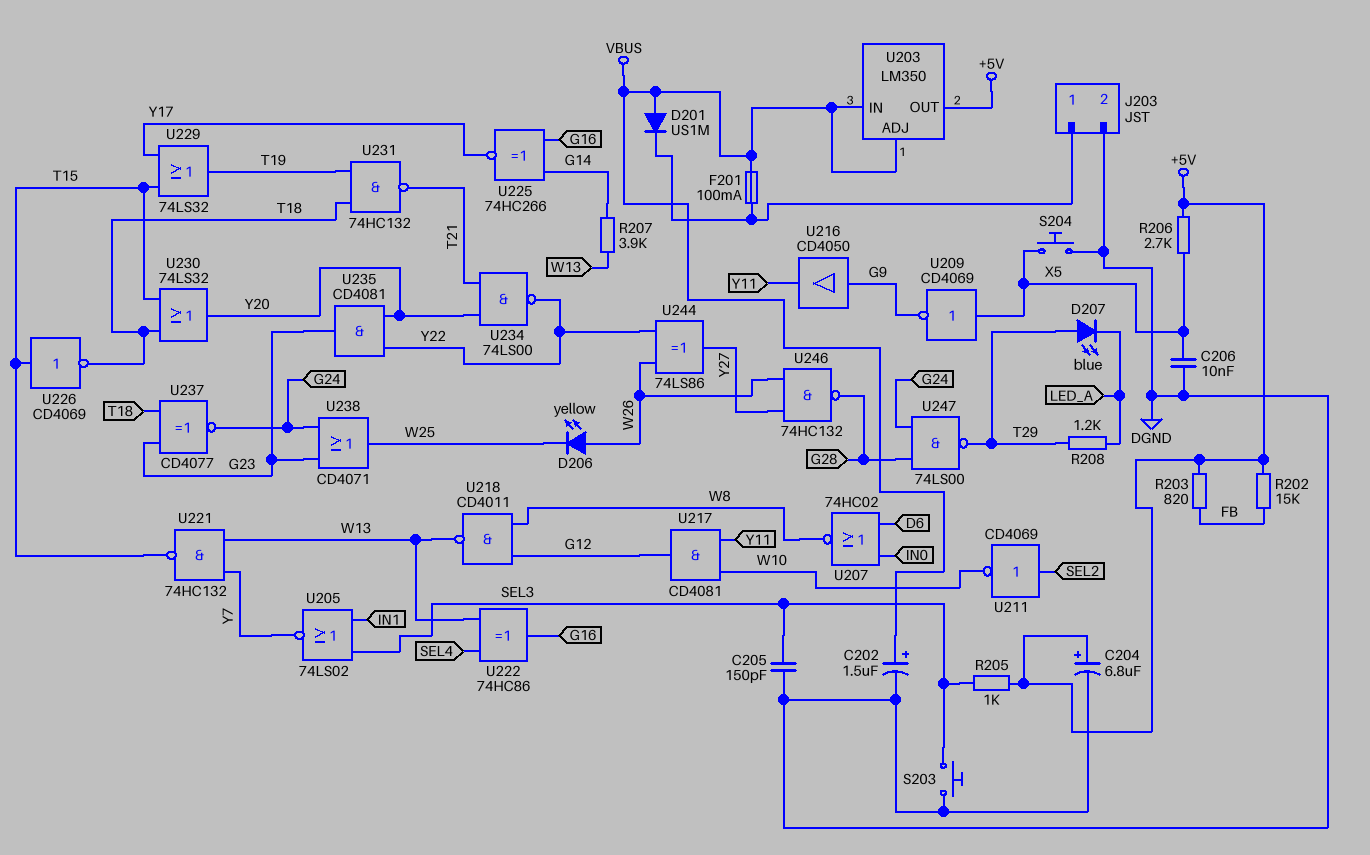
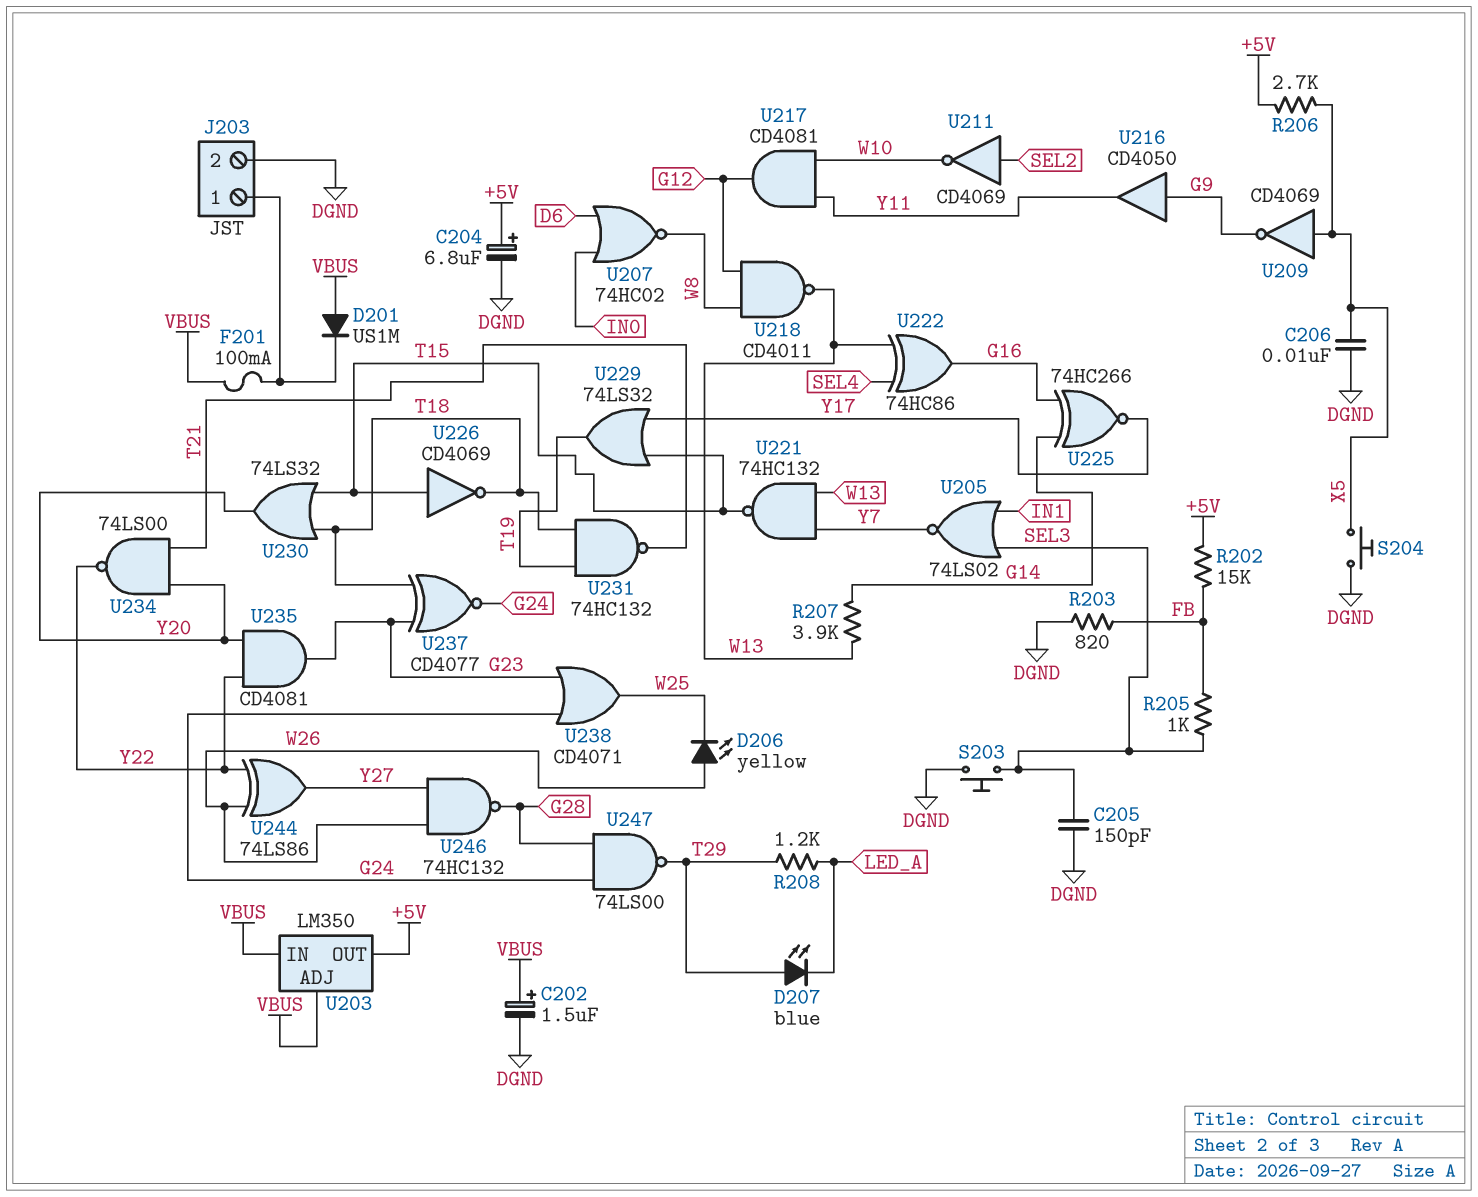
R203: 820 (+5V, FB) -> 820 (DGND, FB)
R205: 1k (+5V, SEL3) -> 1k (FB, SEL3)

